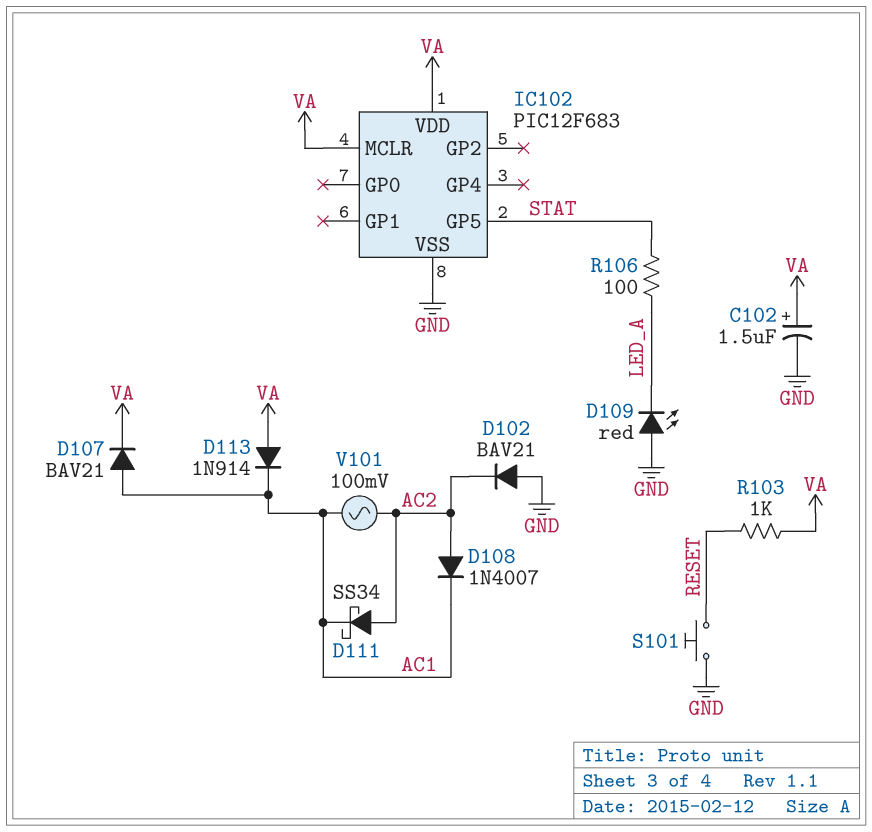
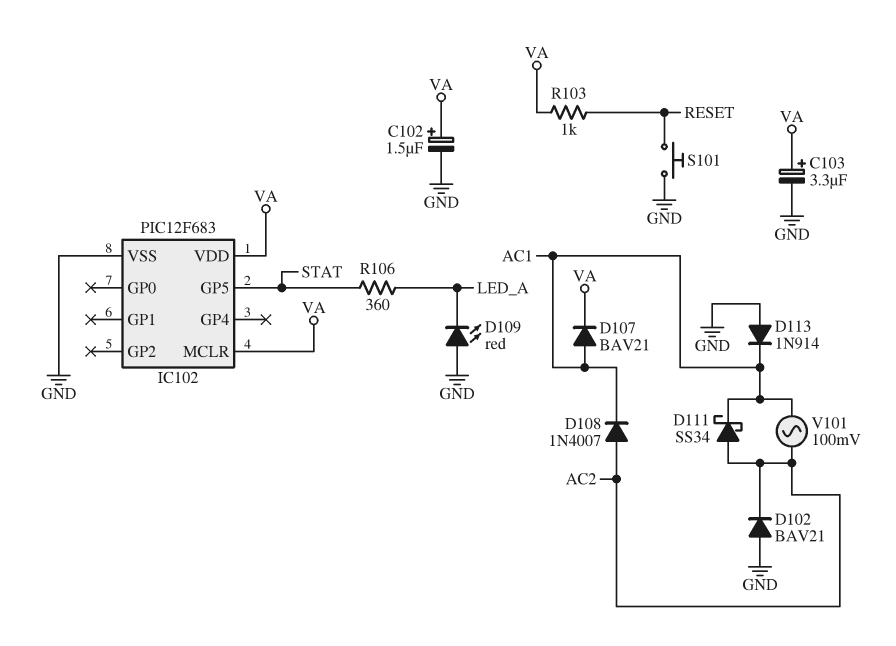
C103: none -> 3.3uF (plus VA, minus GND)
D113: diode 1N914 (A VA, K AC1) -> diode 1N914 (A GND, K AC1)
R106: 100 (LED_A, STAT) -> 360 (LED_A, STAT)

